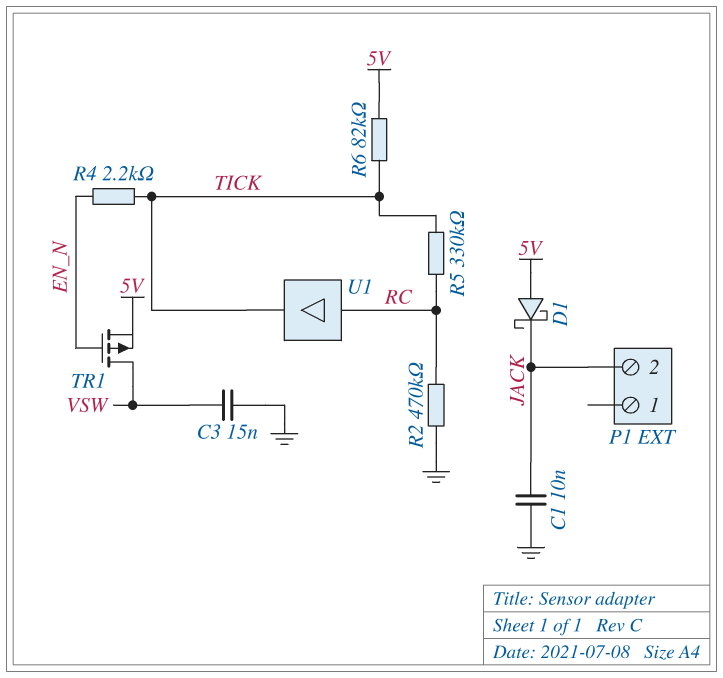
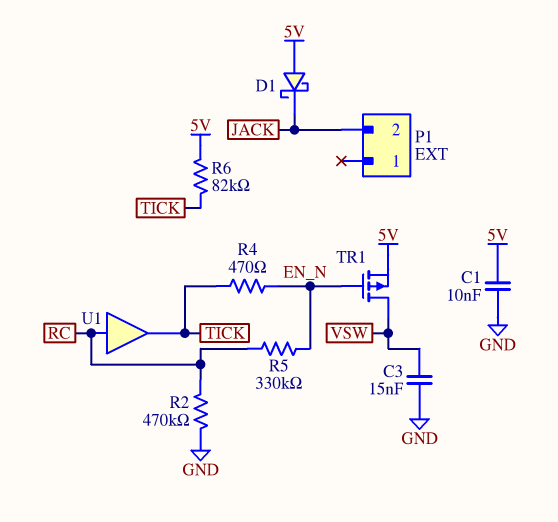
C1: 10nF (GND, JACK) -> 10nF (5V, GND)
R4: 2.2k (EN_N, TICK) -> 470 (EN_N, TICK)
R5: 330k (RC, TICK) -> 330k (EN_N, RC)

